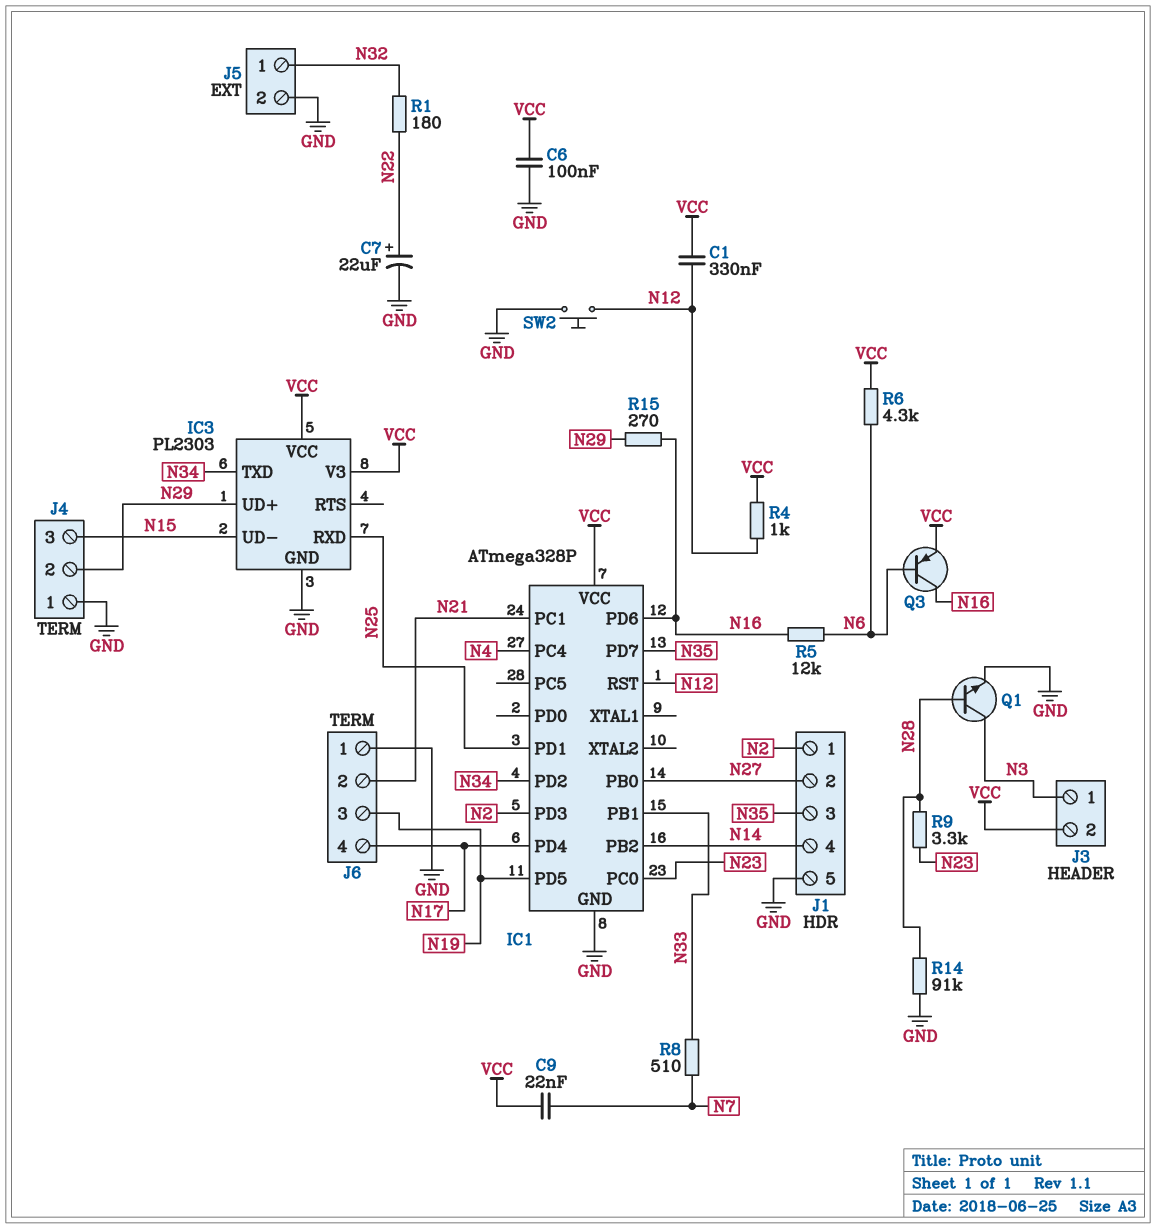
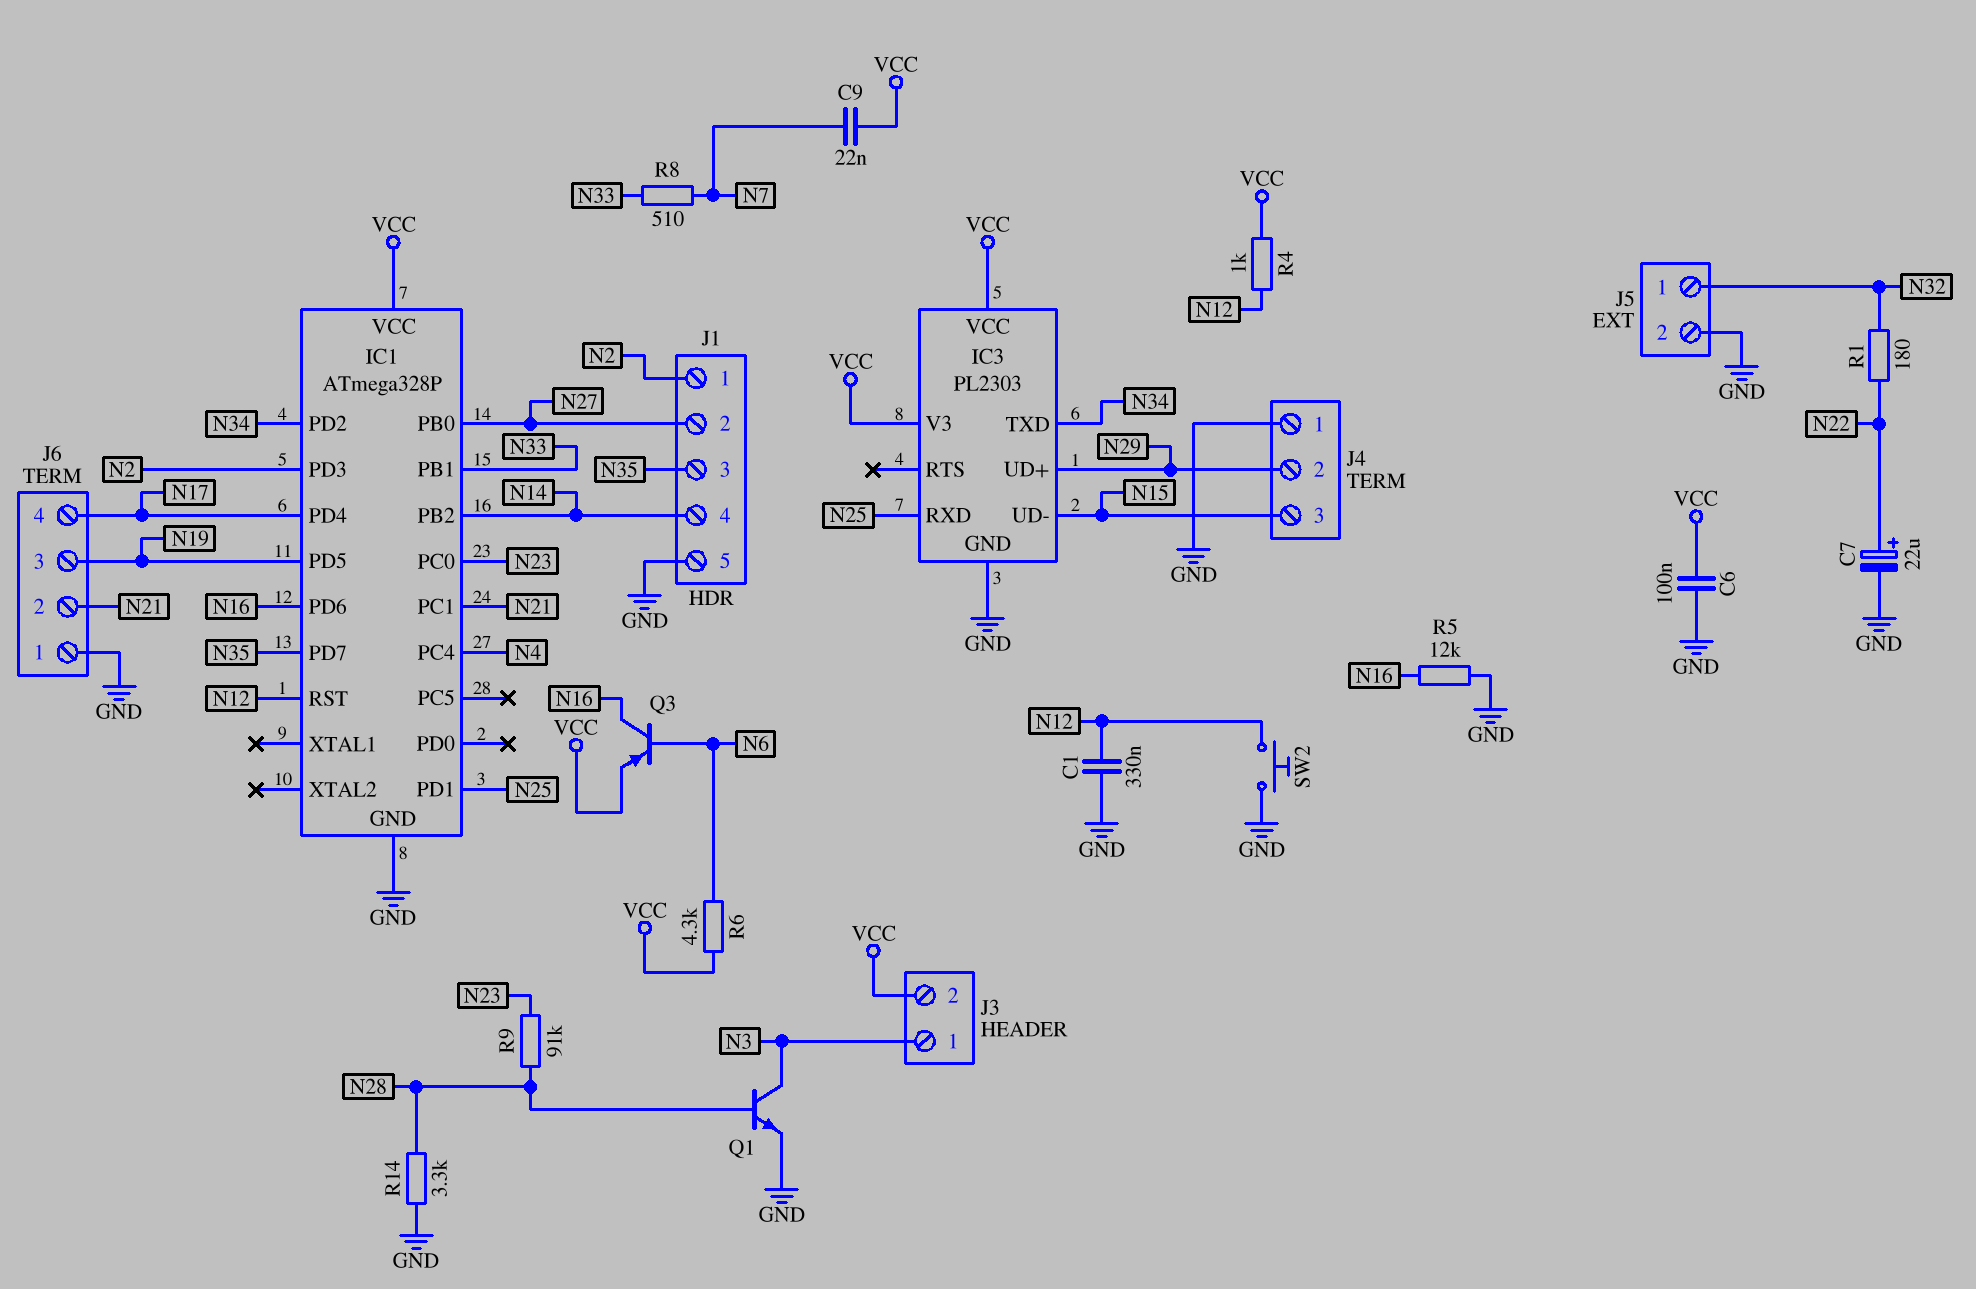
C1: 330nF (N12, VCC) -> 330nF (GND, N12)
R5: 12k (N6, N16) -> 12k (GND, N16)
R9: 3.3k (N23, N28) -> 91k (N23, N28)
R14: 91k (GND, N28) -> 3.3k (GND, N28)
R15: 270 (N16, N29) -> none

